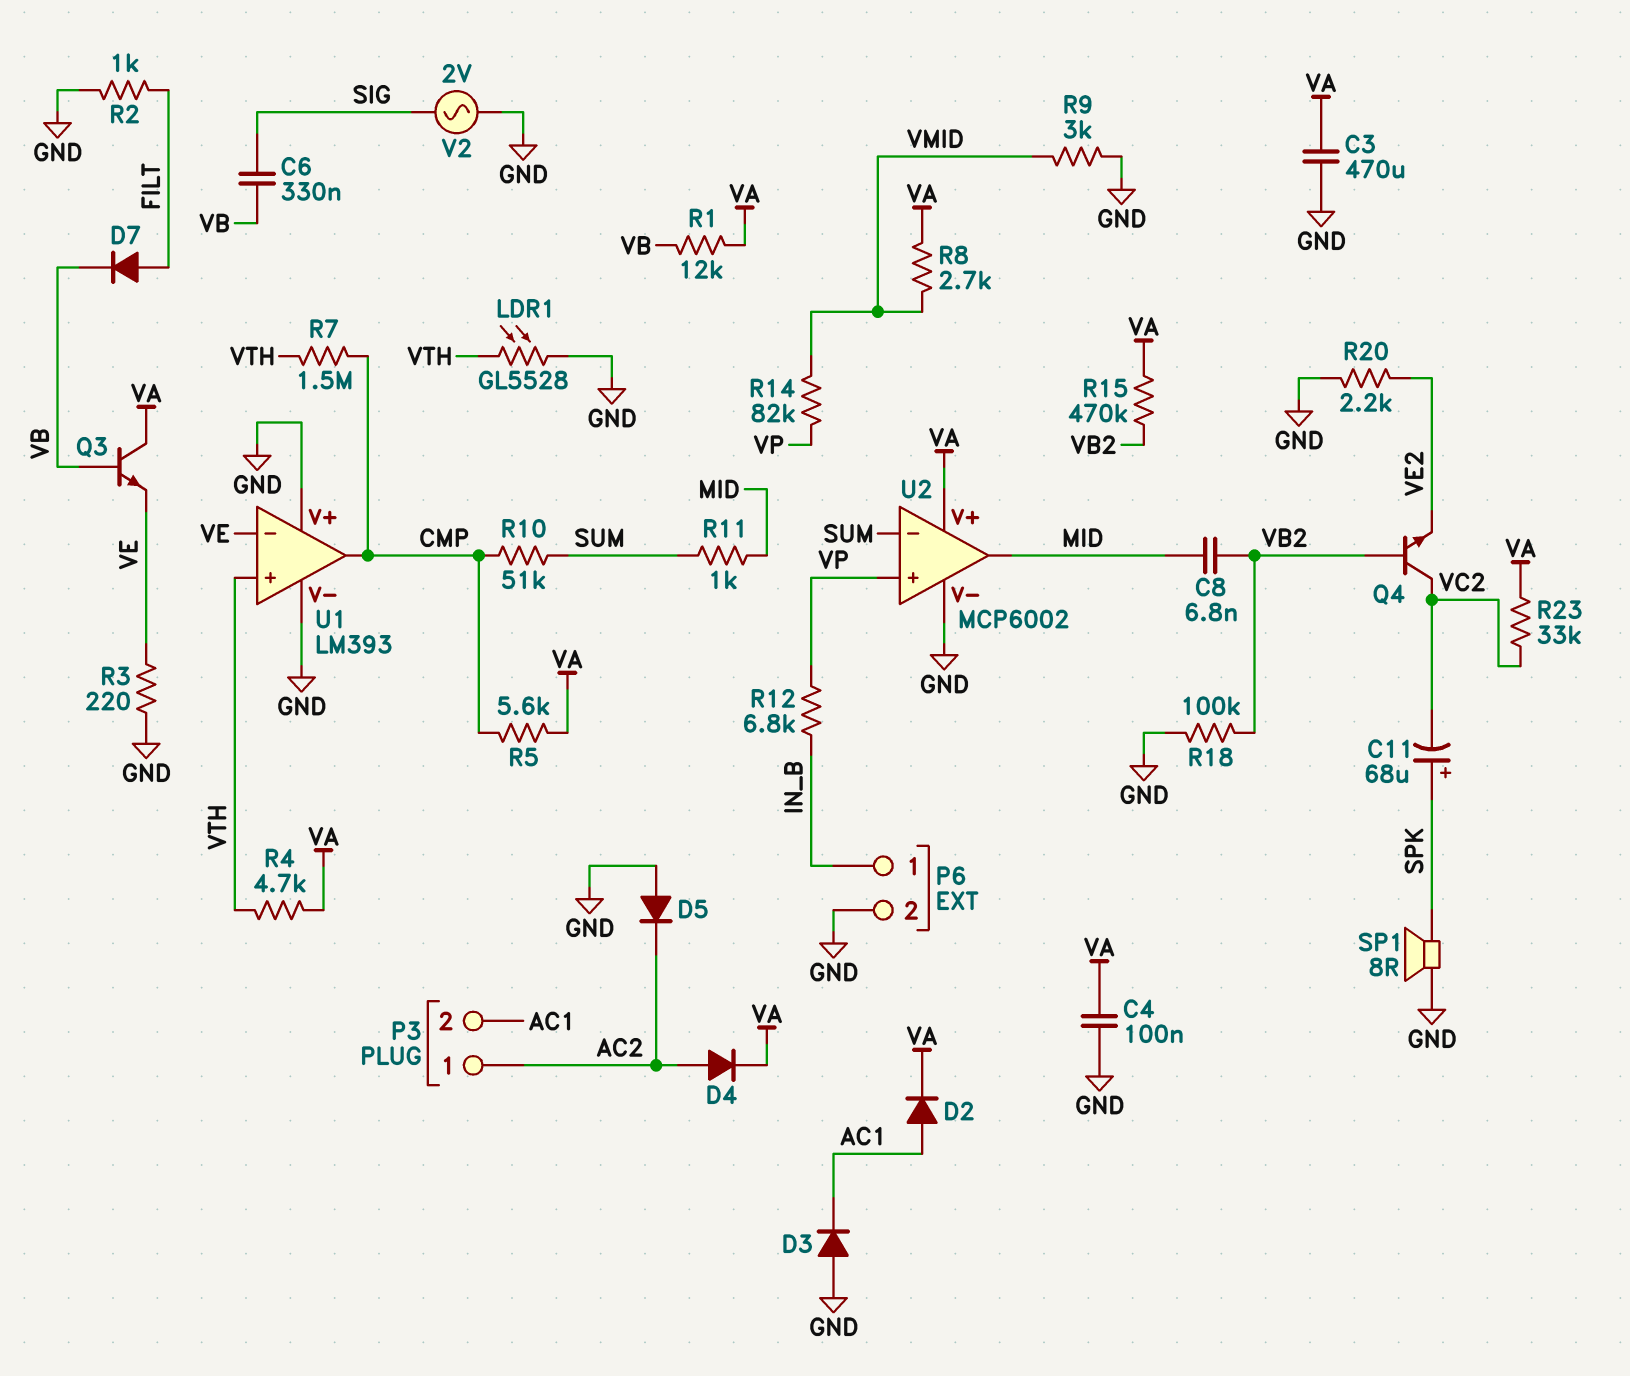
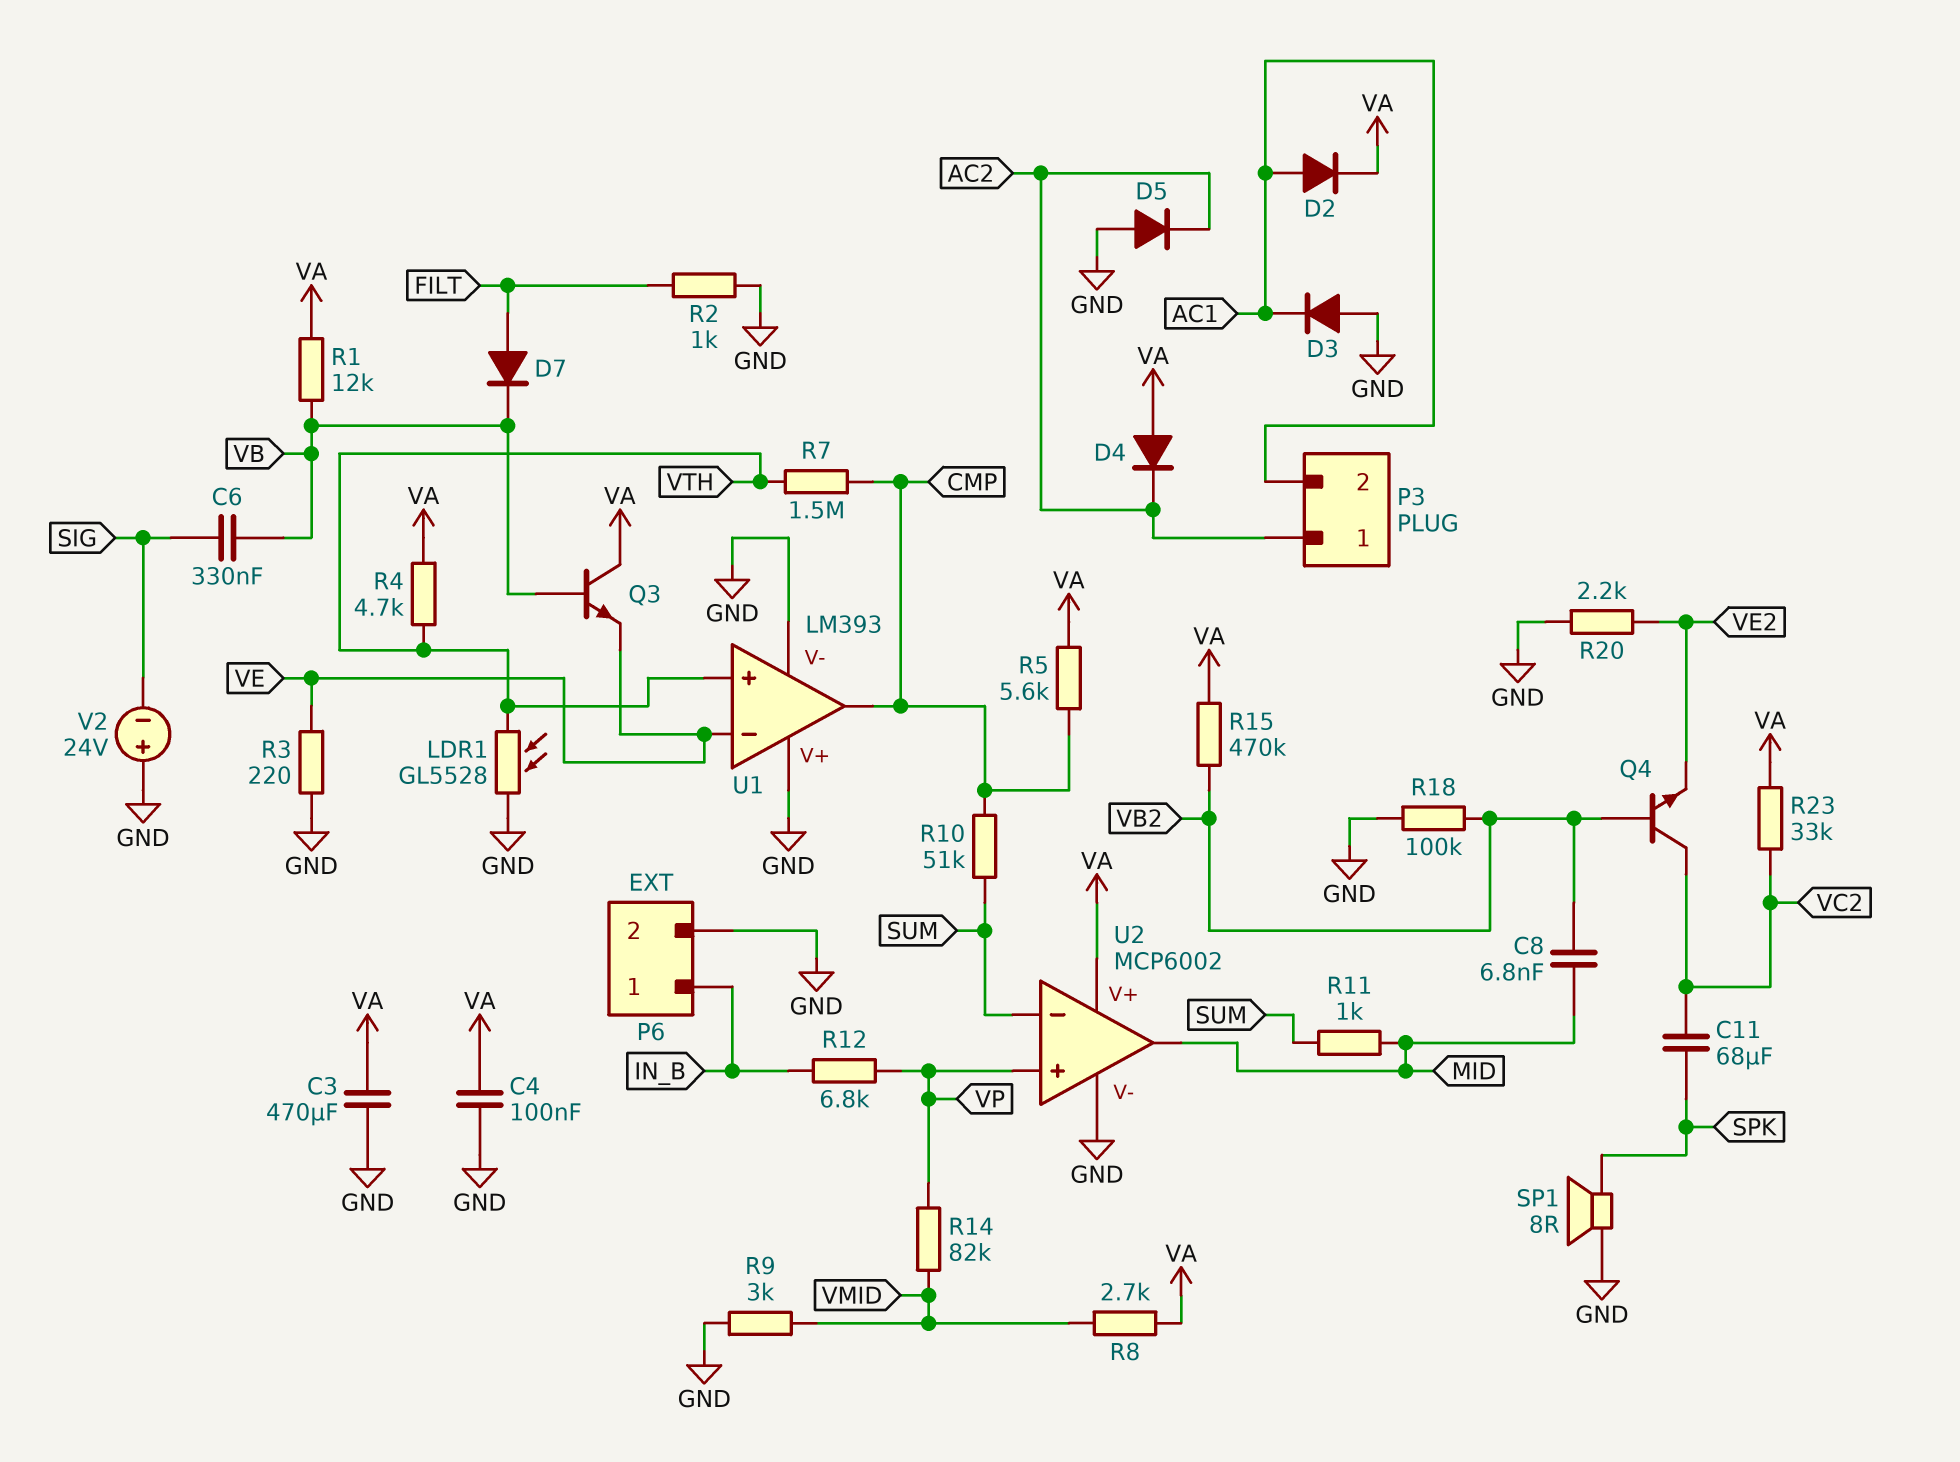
C11: 68uF (plus SPK, minus VC2) -> 68uF (SPK, VC2)
D4: diode (A AC2, K VA) -> diode (A VA, K AC2)
V2: AC 2V (GND, SIG) -> 24V (plus GND, minus SIG)

